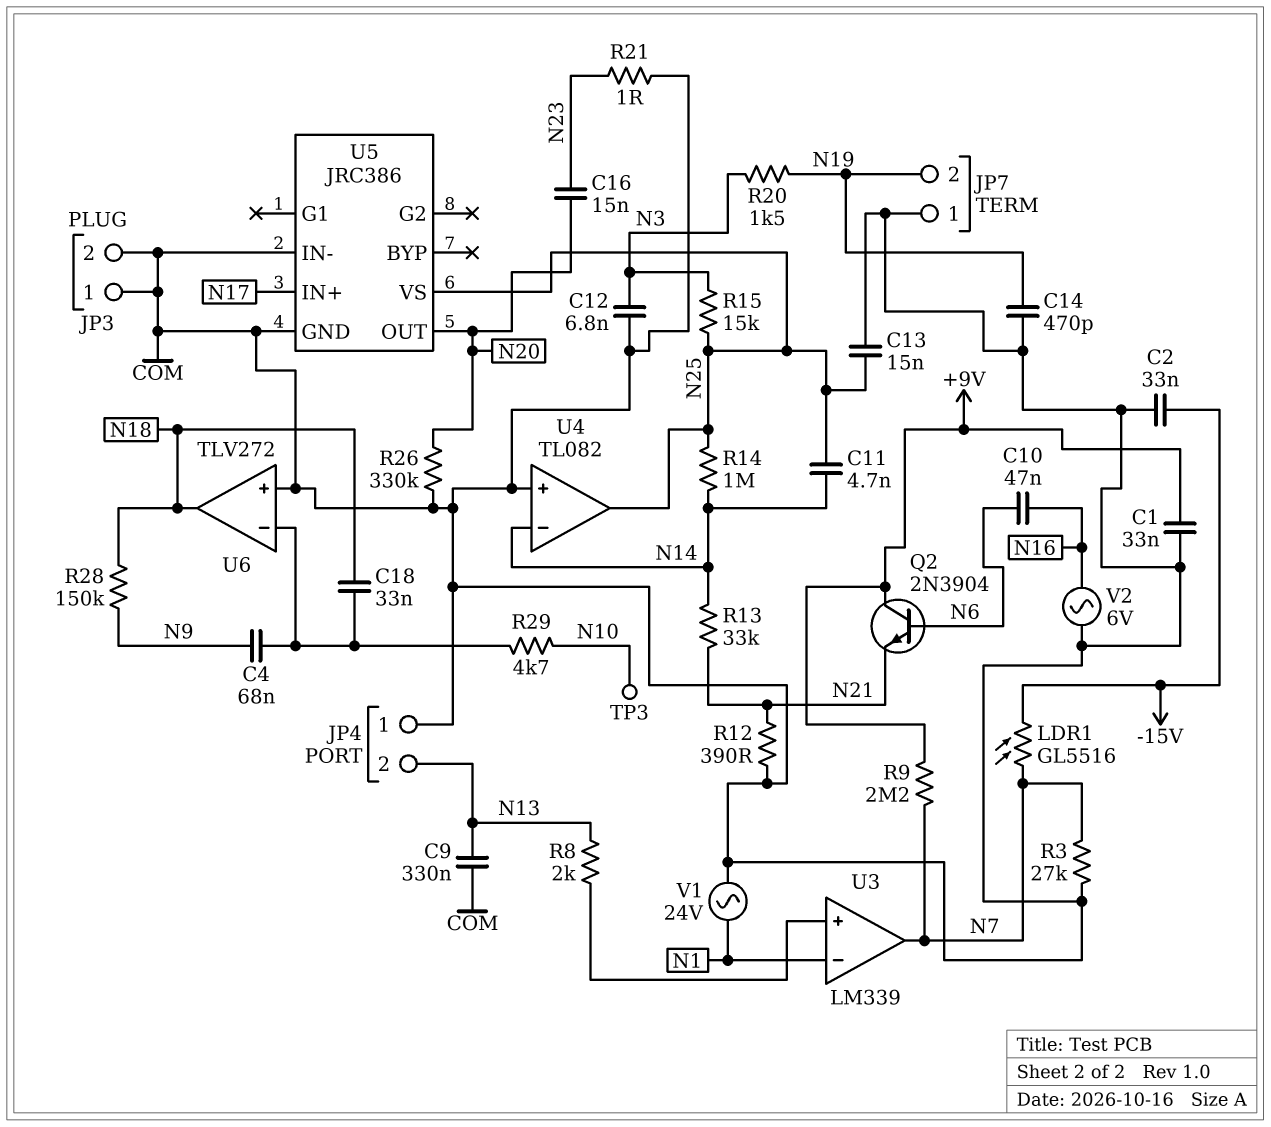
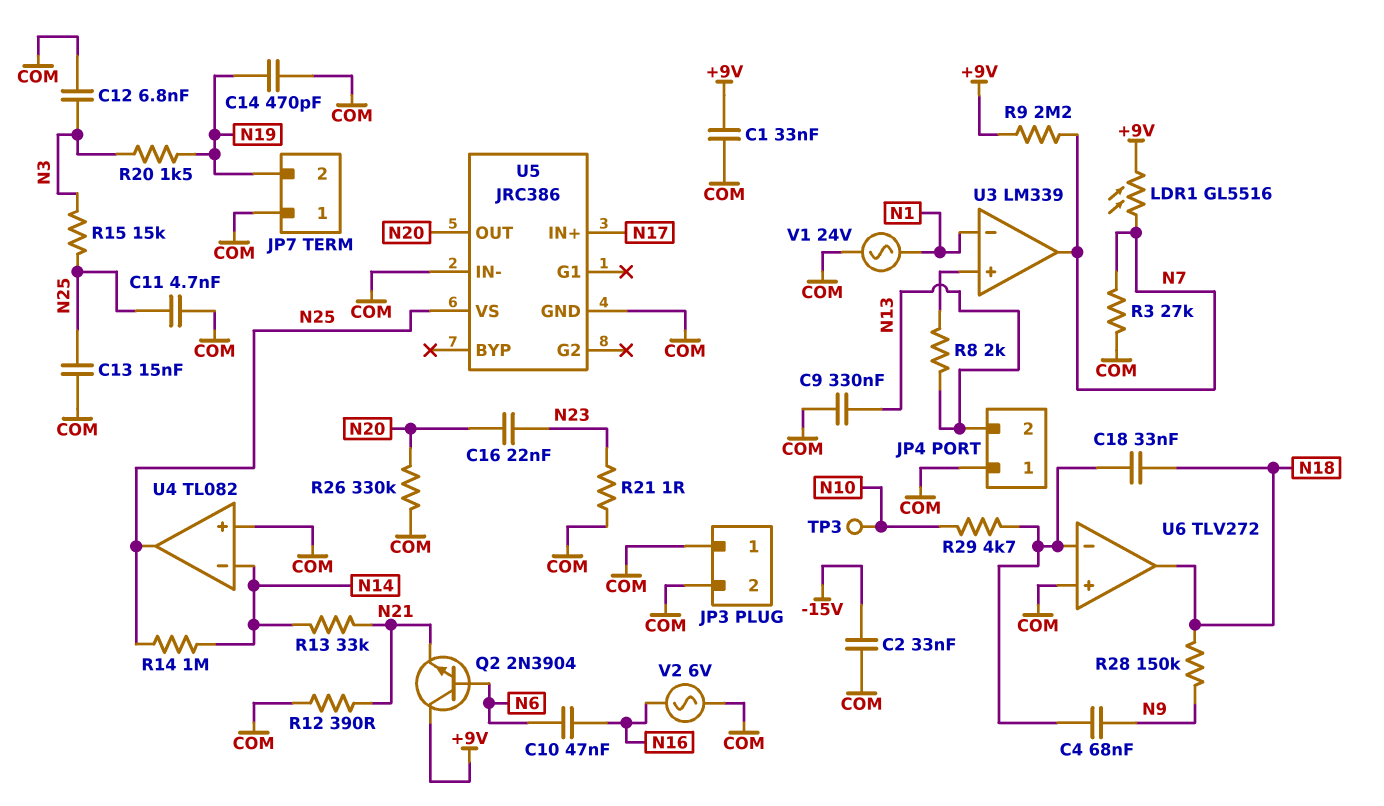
C11: 4.7nF (N14, N25) -> 4.7nF (COM, N25)
C16: 15nF (N20, N23) -> 22nF (N20, N23)
LDR1: GL5516 (-15V, N7) -> GL5516 (+9V, N7)

